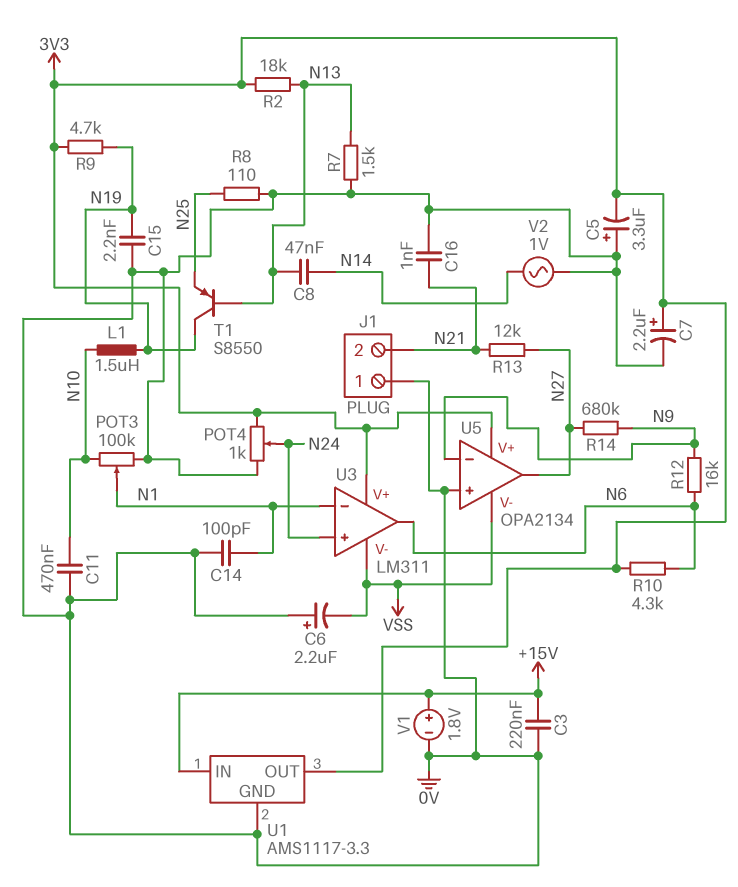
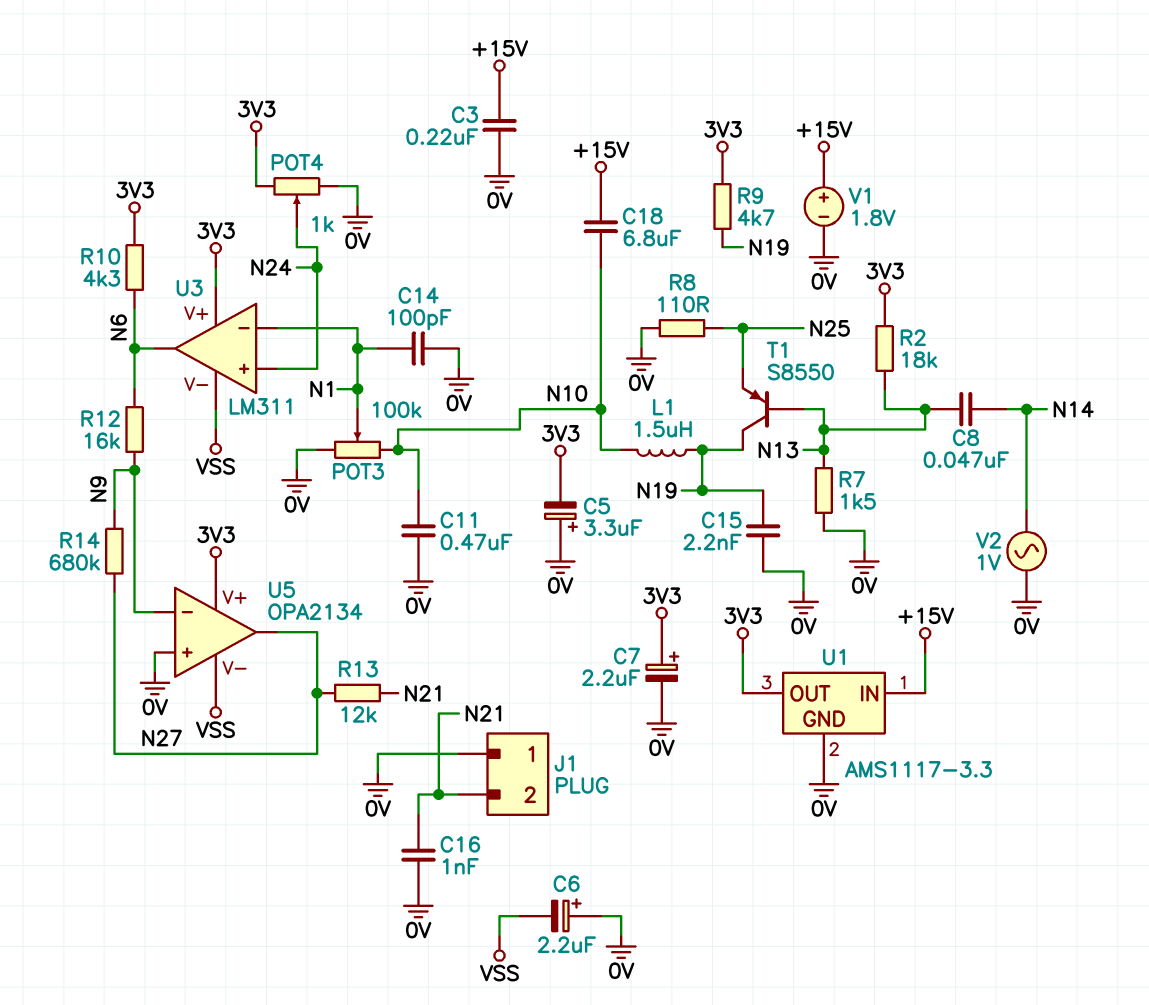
C18: none -> 6.8uF (+15V, N10)

